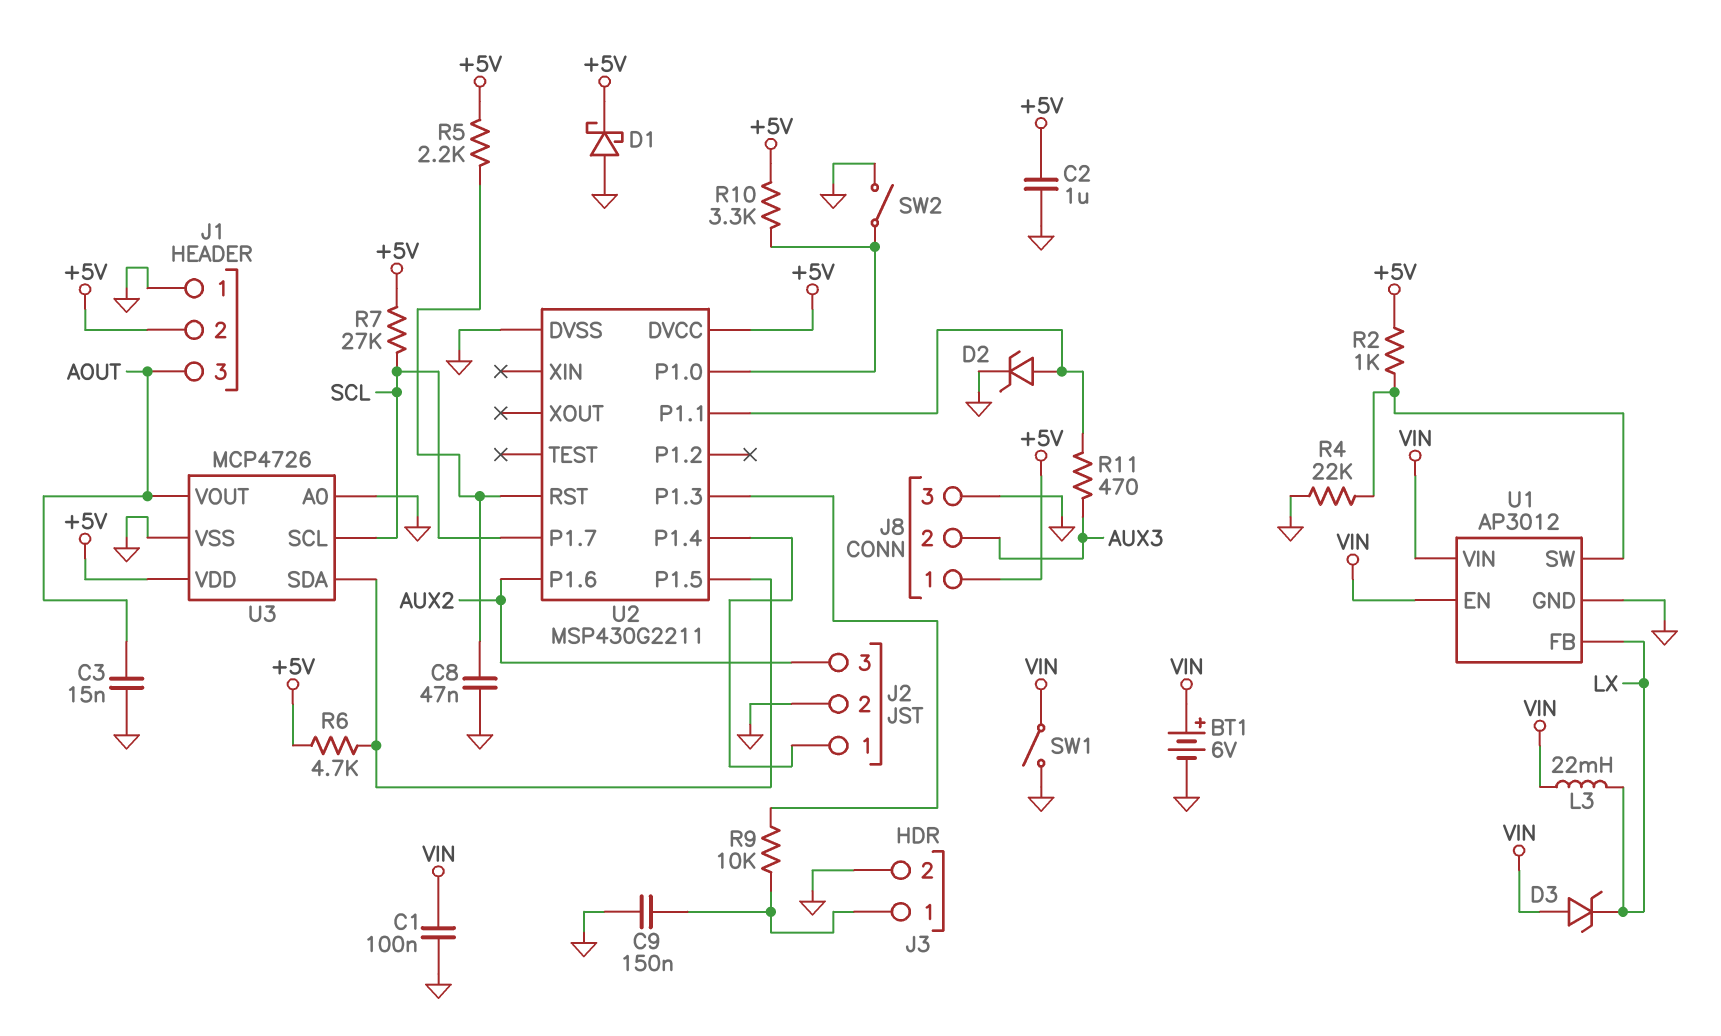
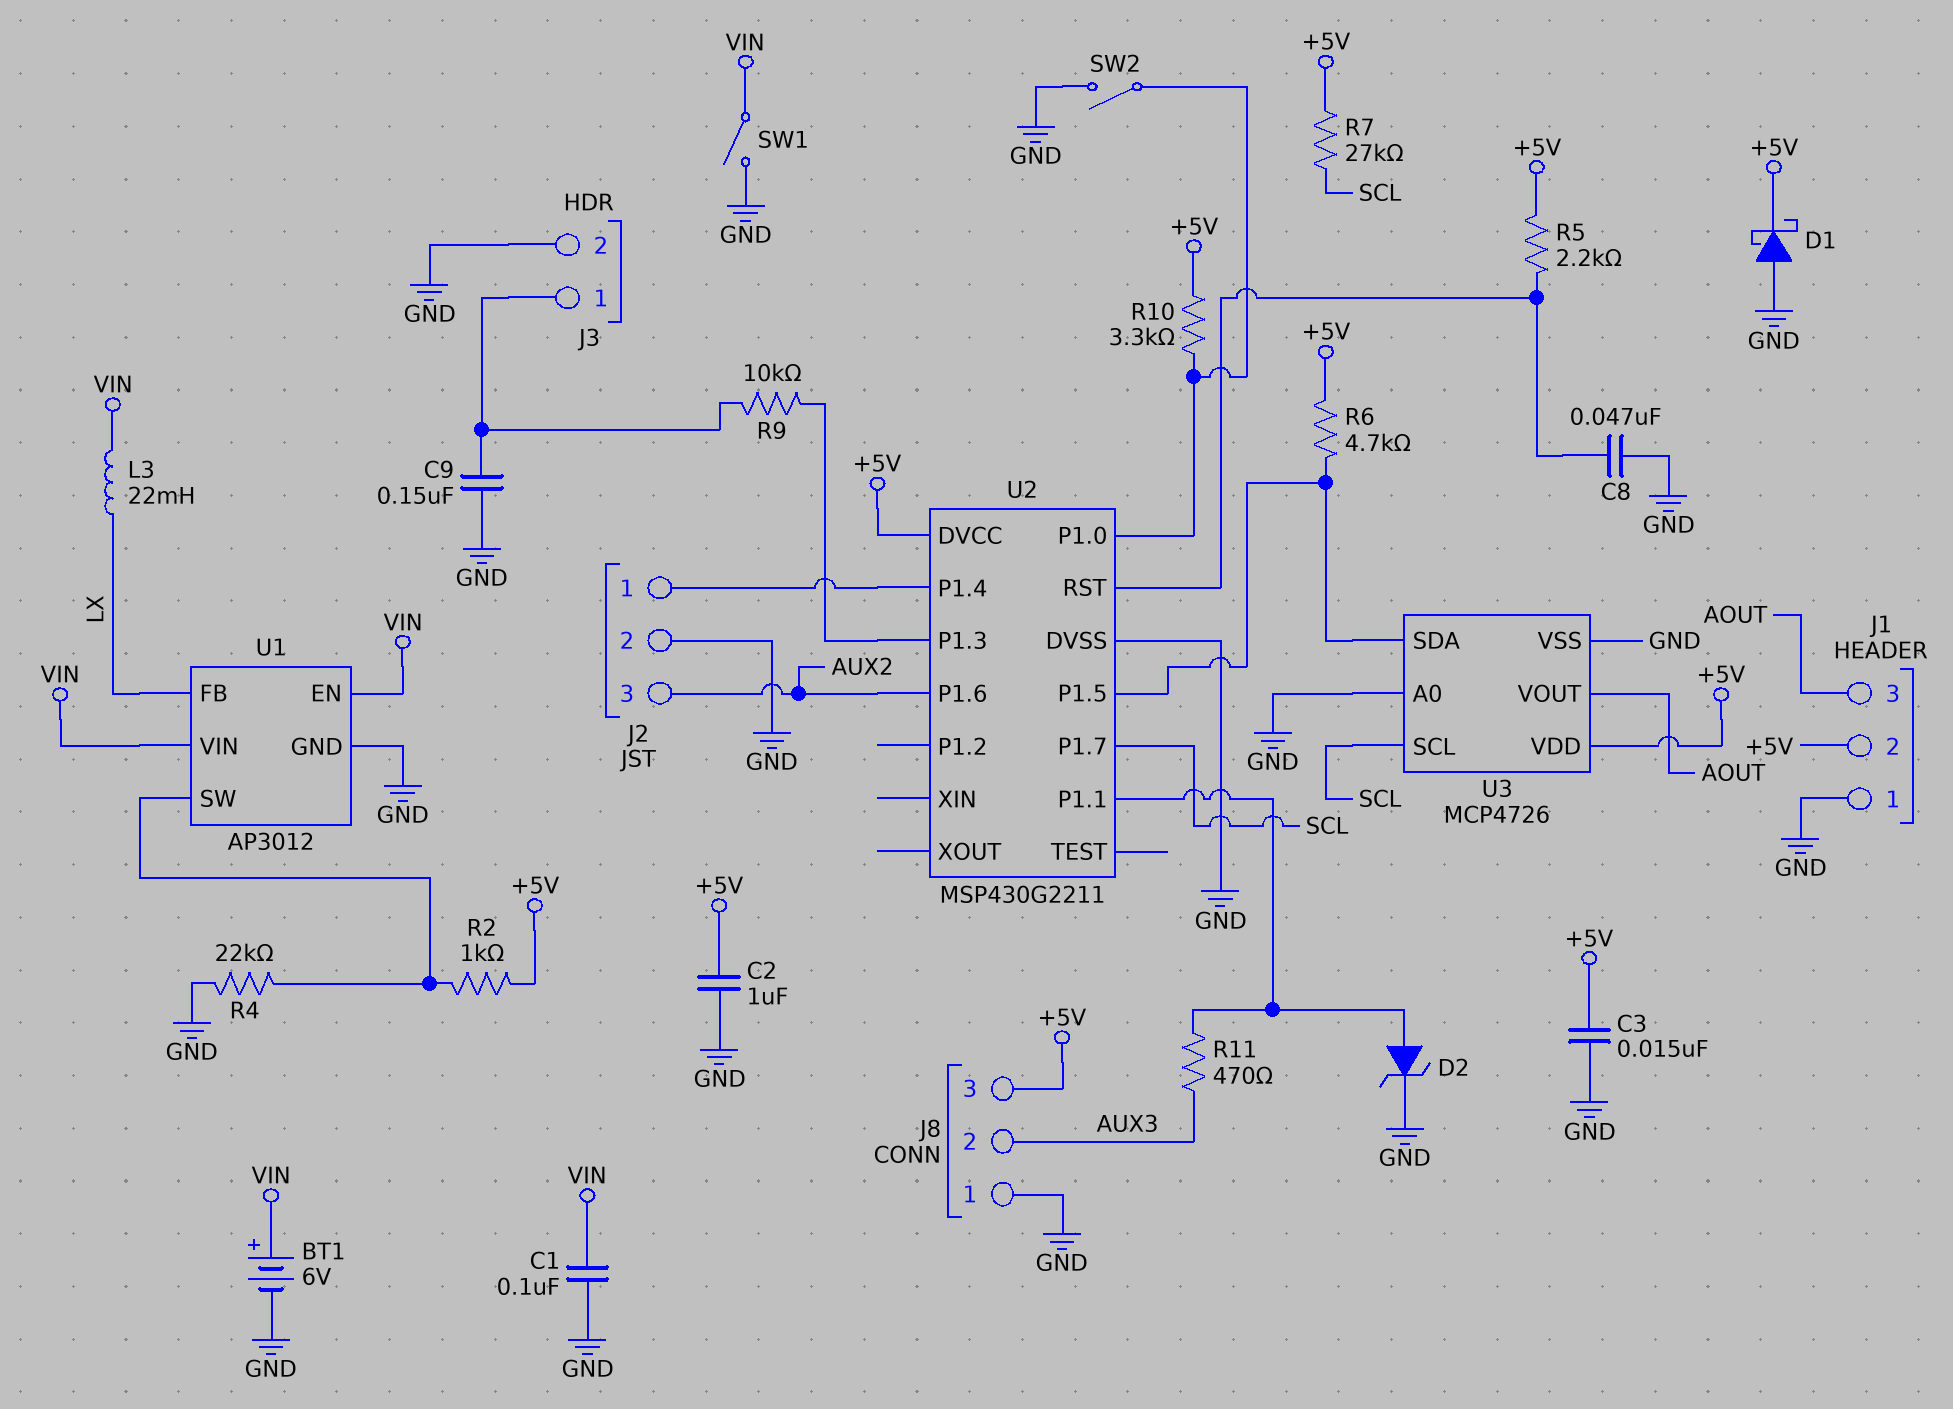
C3: 15nF (AOUT, GND) -> 15nF (+5V, GND)
D3: zener (A VIN, K LX) -> none
J8 pin 1: +5V -> GND
J8 pin 3: GND -> +5V

